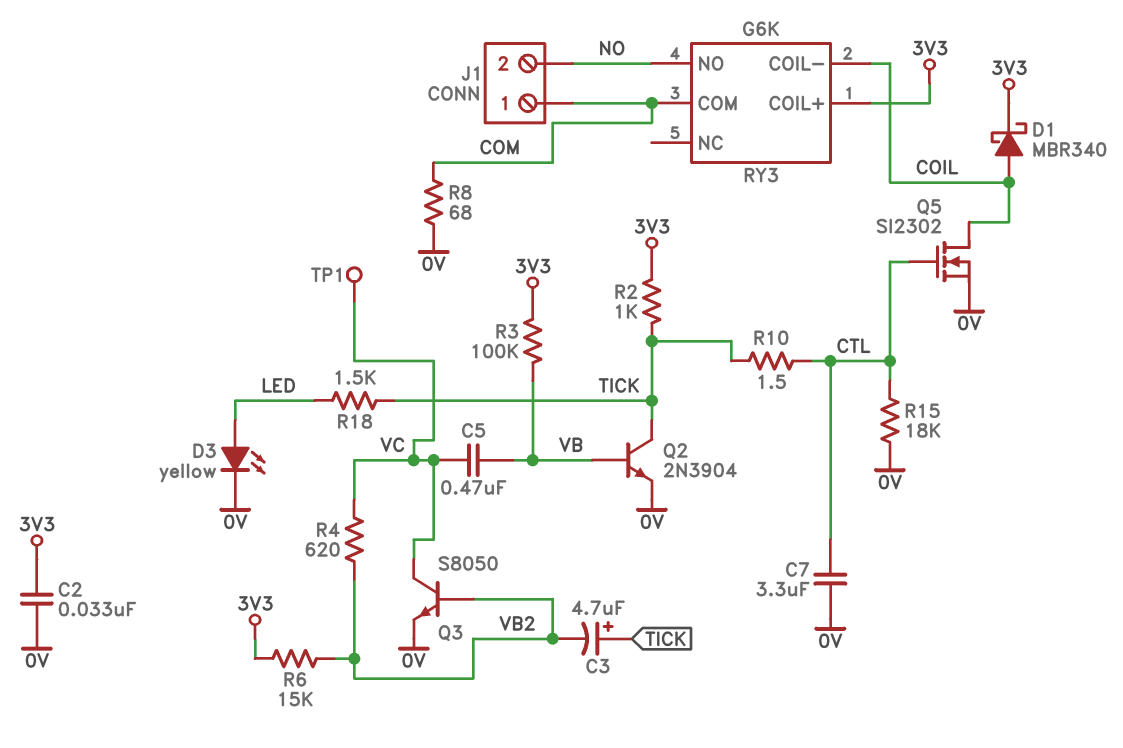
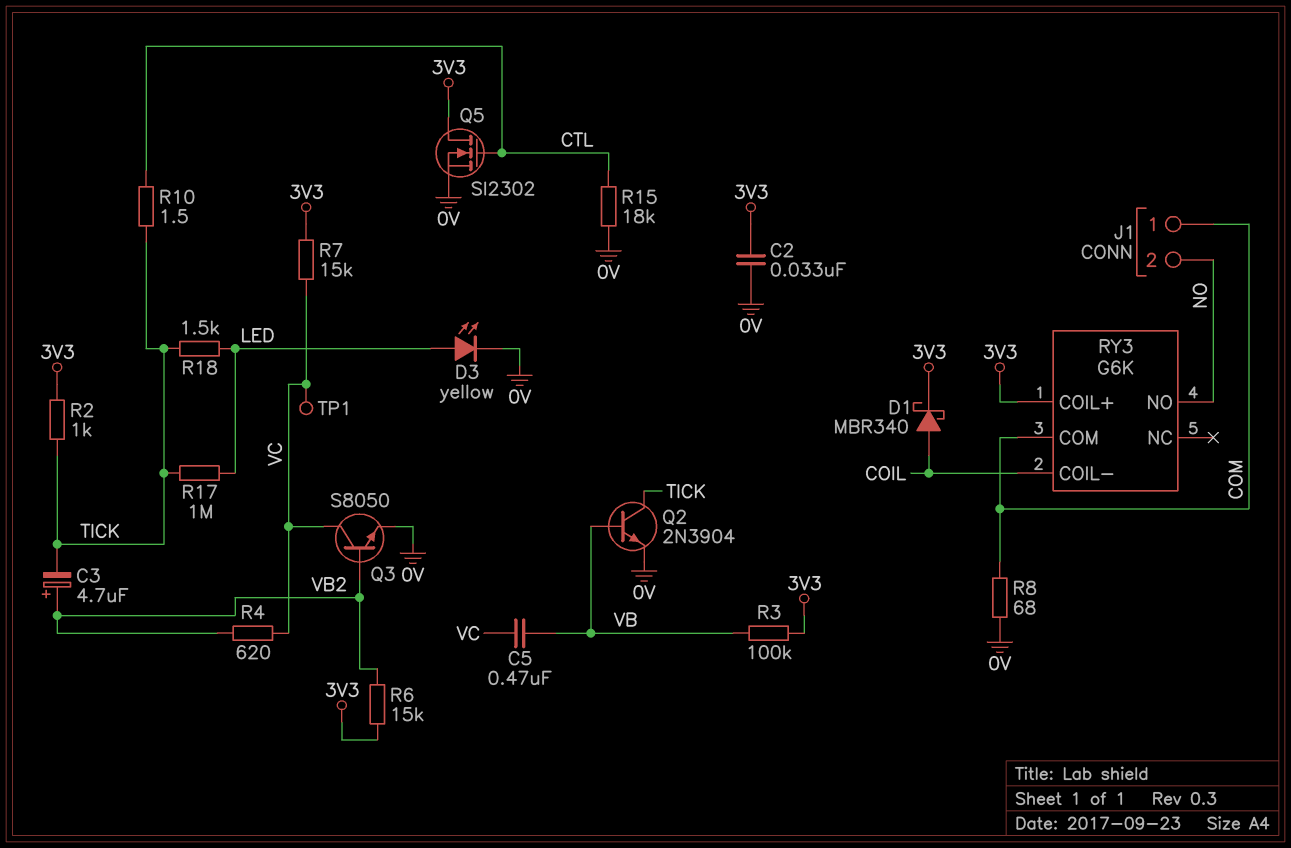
C3: 4.7uF (plus TICK, minus VB2) -> 4.7uF (plus VB2, minus TICK)
C7: 3.3uF (0V, CTL) -> none
Q5: NMOS SI2302 (G CTL, D COIL, S 0V) -> NMOS SI2302 (G CTL, D 3V3, S 0V)
R7: none -> 15k (3V3, VC)
R17: none -> 1M (LED, TICK)

